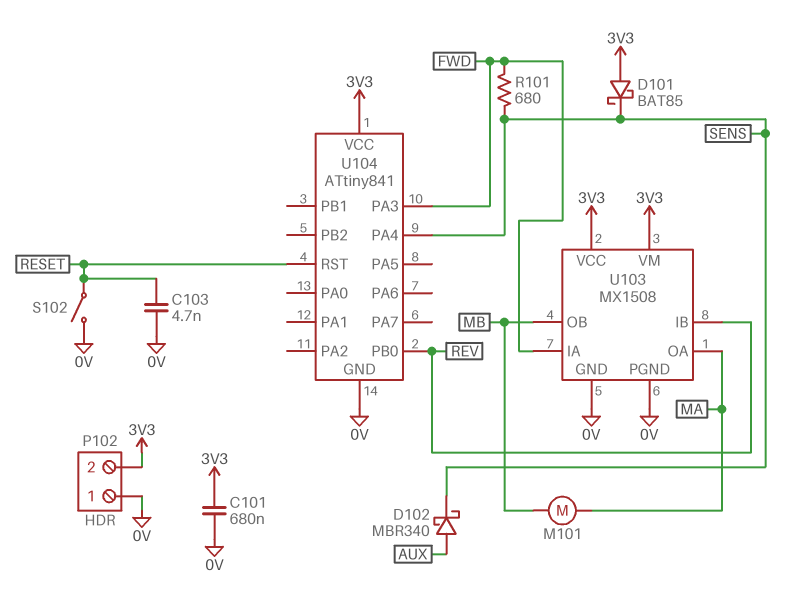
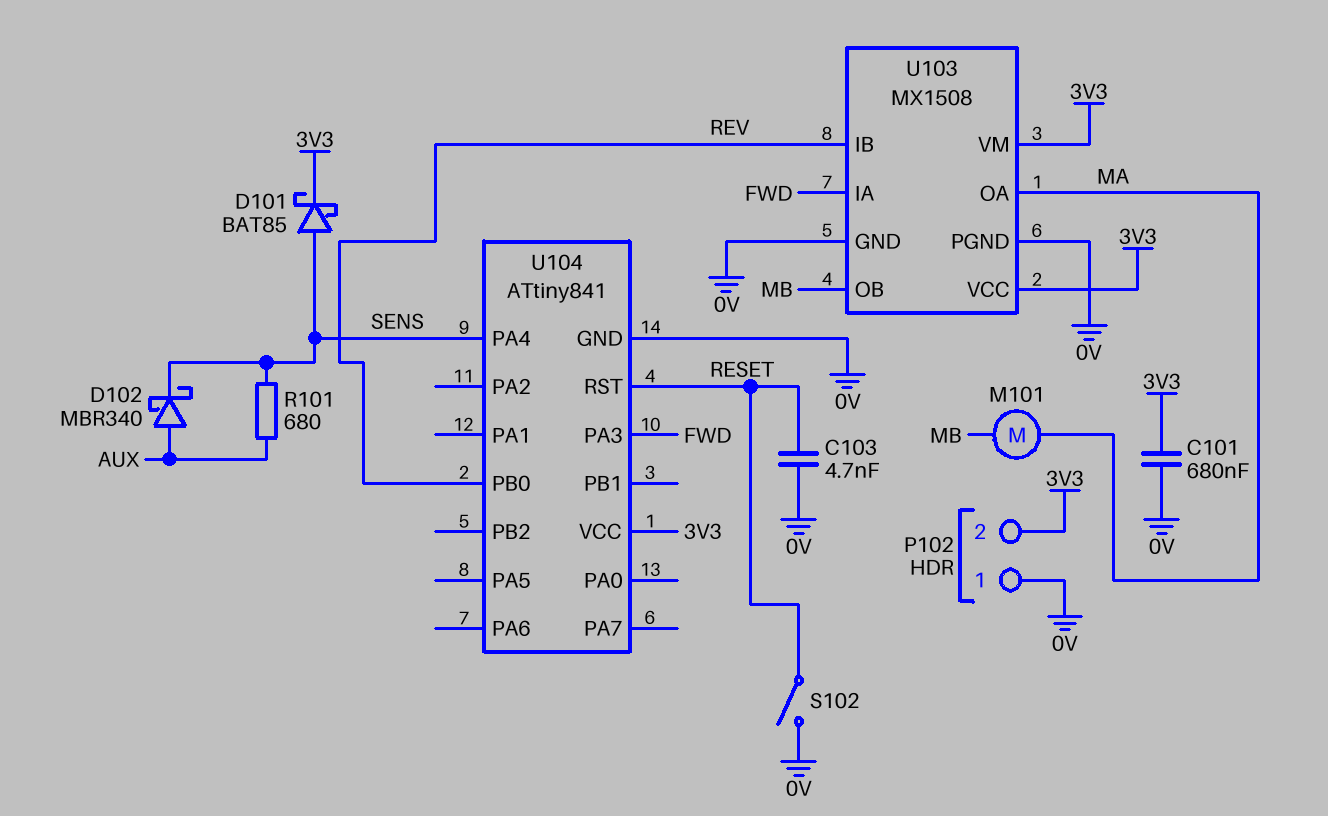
D101: schottky BAT85 (A 3V3, K SENS) -> schottky BAT85 (A SENS, K 3V3)
R101: 680 (FWD, SENS) -> 680 (AUX, SENS)

